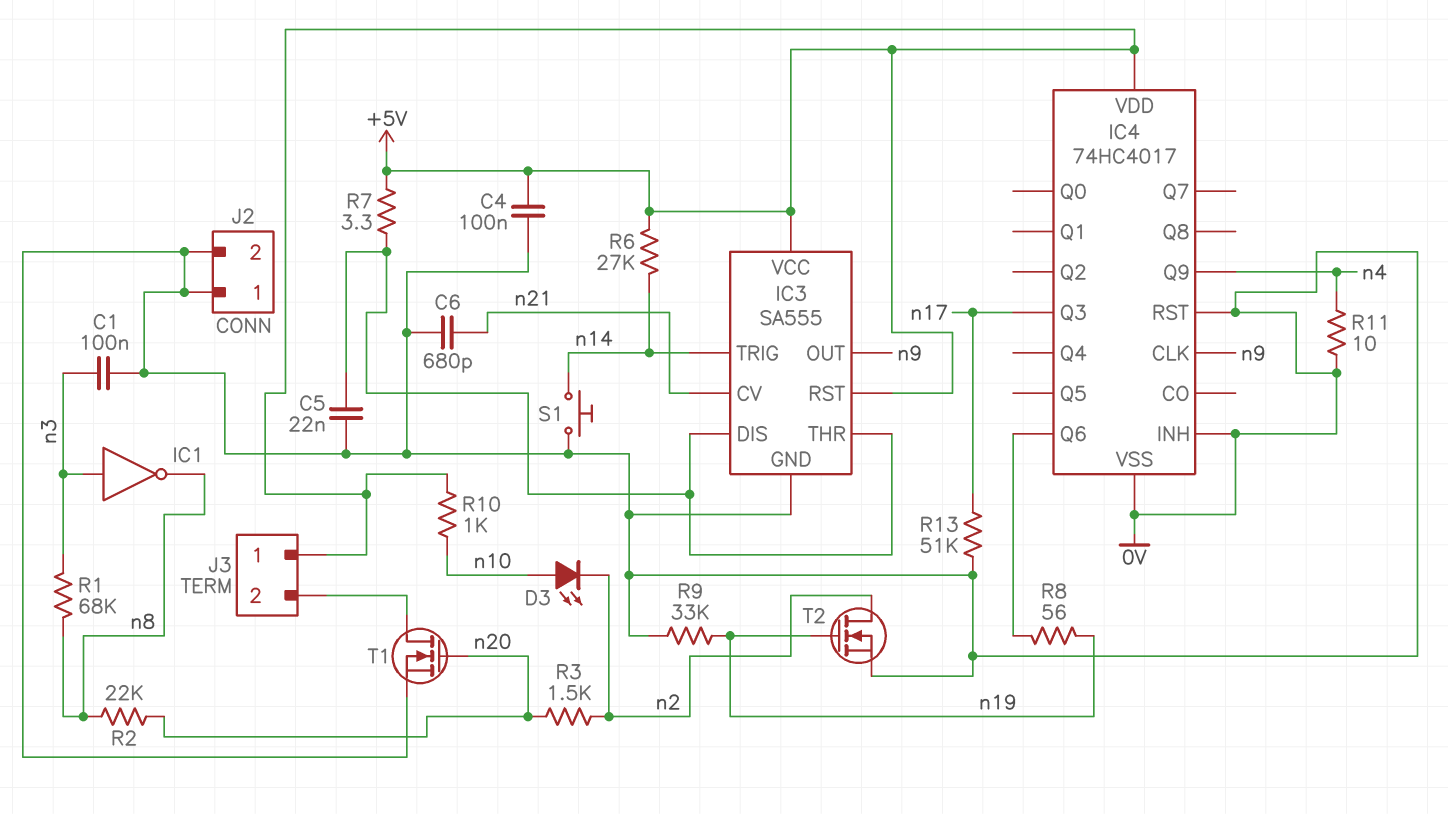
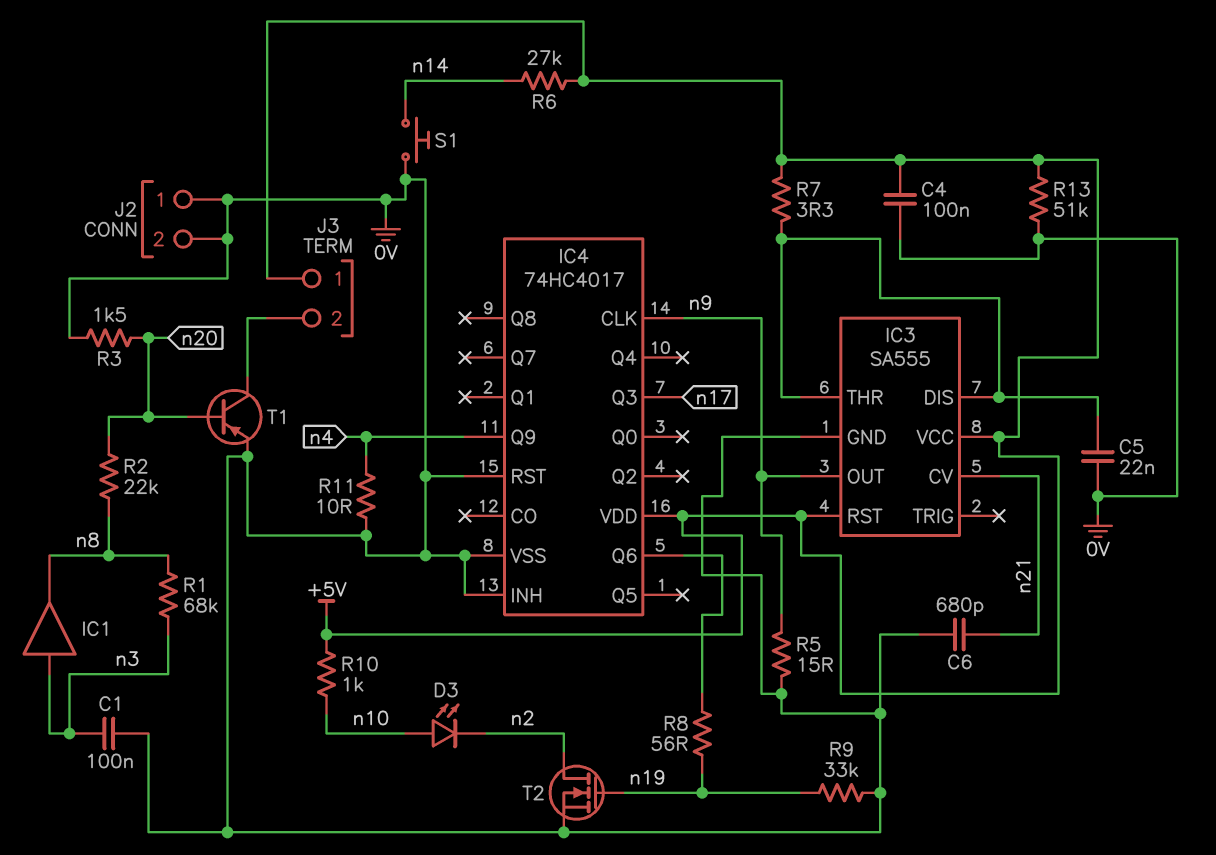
IC1: NOT (in n3, out n8) -> buffer (in n3, out n8)
IC3 pin TRIG: n14 -> none
R3: 1.5k (n2, n20) -> 1.5k (0V, n20)
R5: none -> 15 (0V, n9)
R13: 51k (0V, n17) -> 51k (+5V, 0V)
T1: NMOS (G n20, D J3/2, S 0V) -> PNP (B n20, C J3/2, E 0V)

